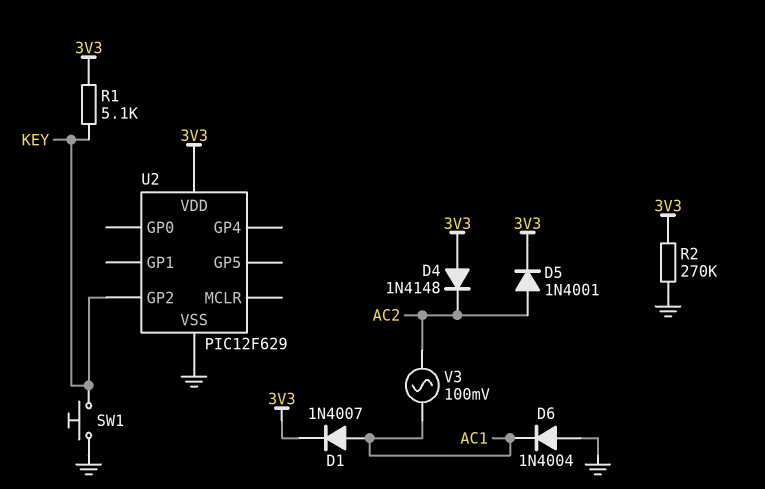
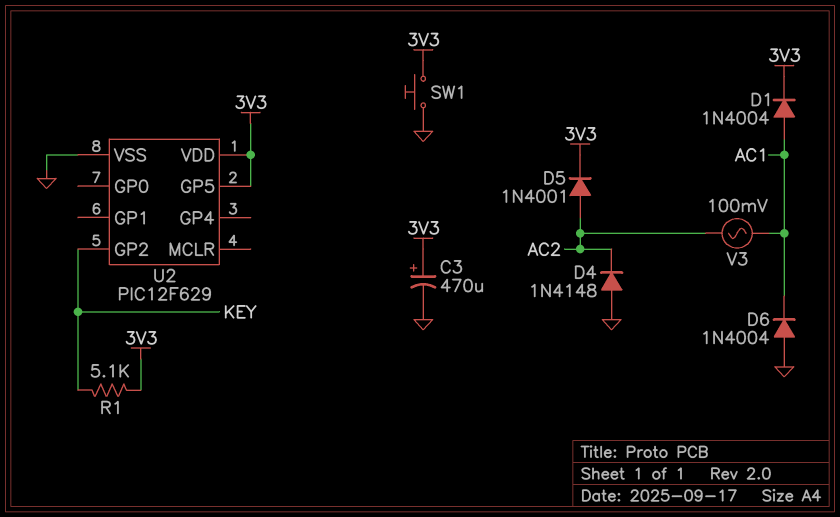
C3: none -> 470uF (plus 3V3, minus GND)
D1: diode 1N4007 (A AC1, K 3V3) -> diode 1N4004 (A AC1, K 3V3)
D4: diode 1N4148 (A 3V3, K AC2) -> diode 1N4148 (A GND, K AC2)
R2: 270k (3V3, GND) -> none
SW1: button (GND, KEY) -> button (3V3, GND)
U2 pin GP5: none -> 3V3

